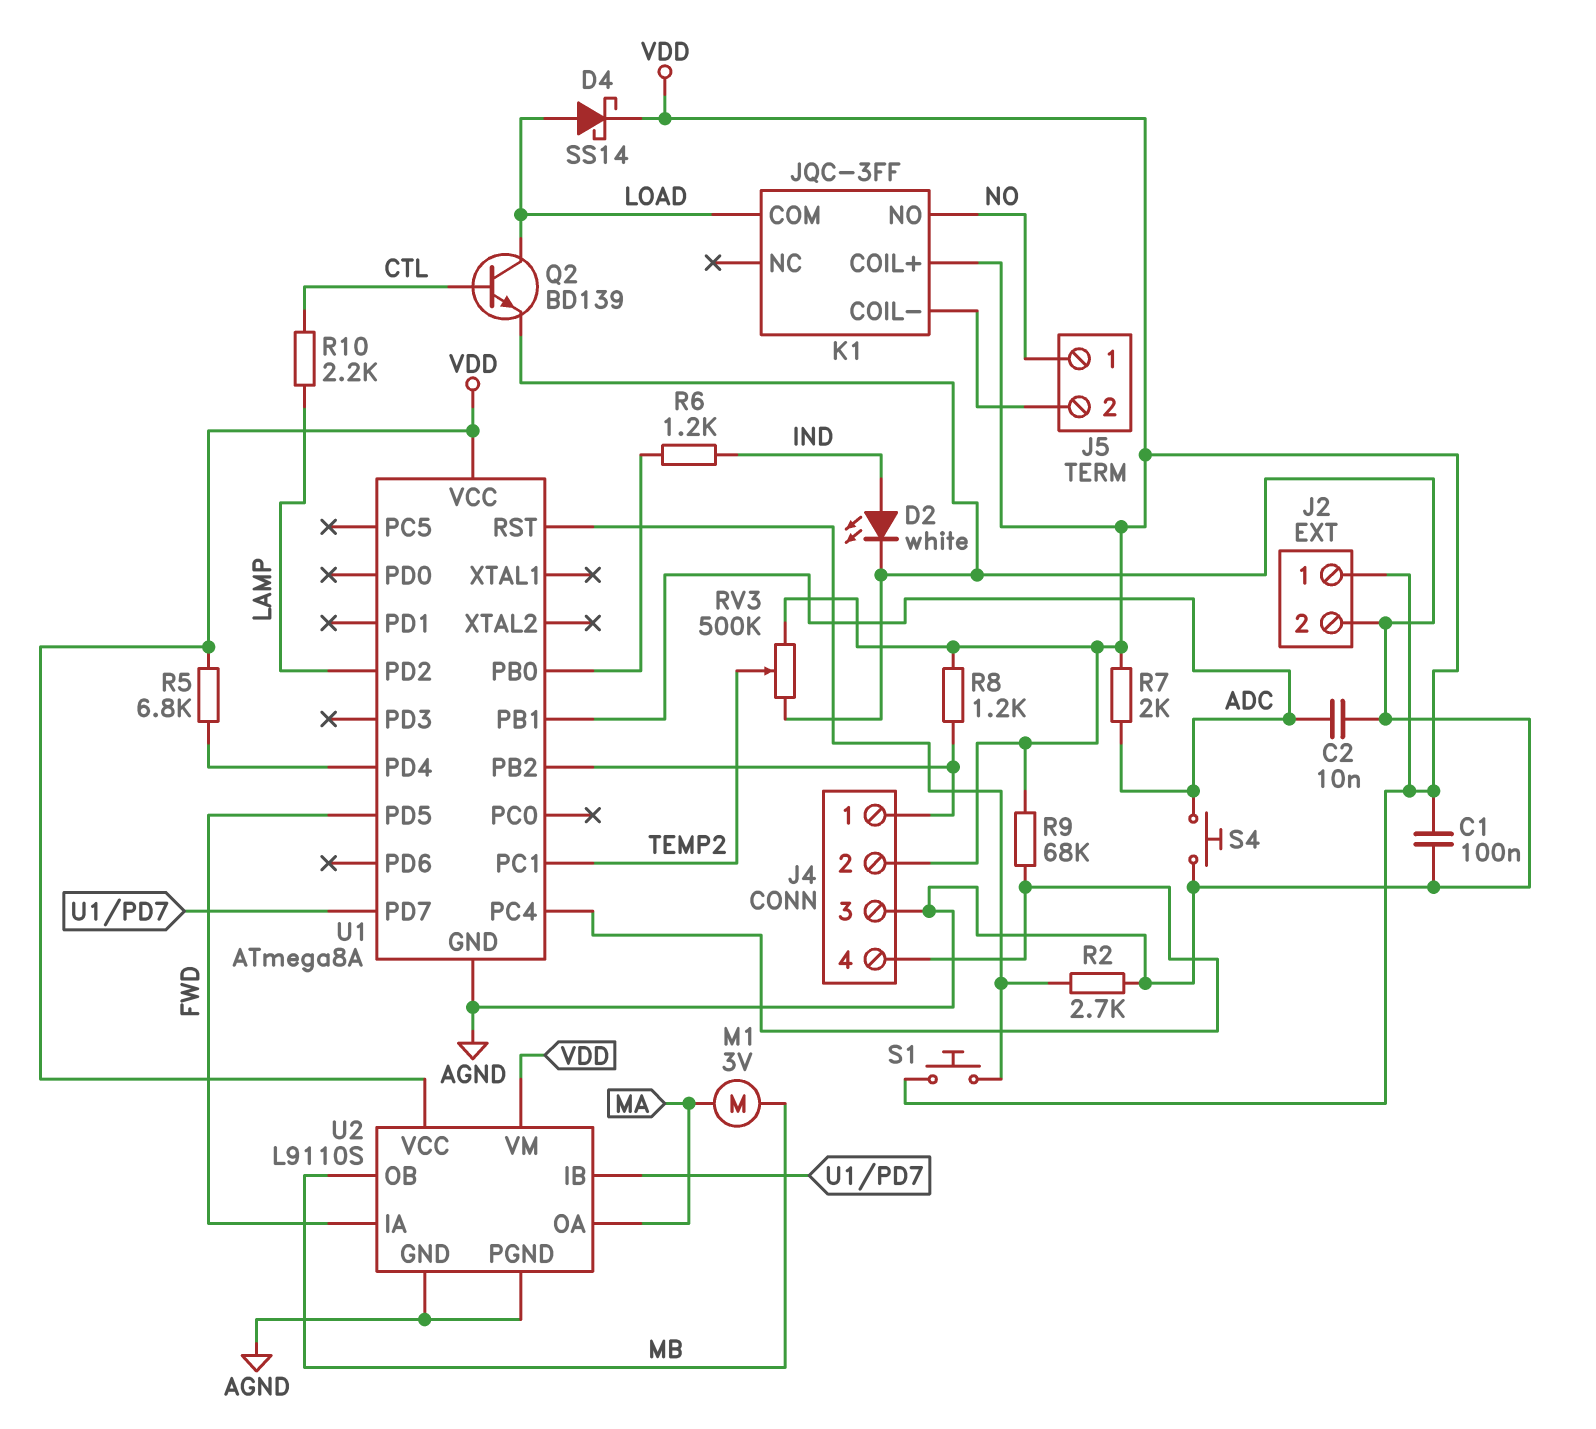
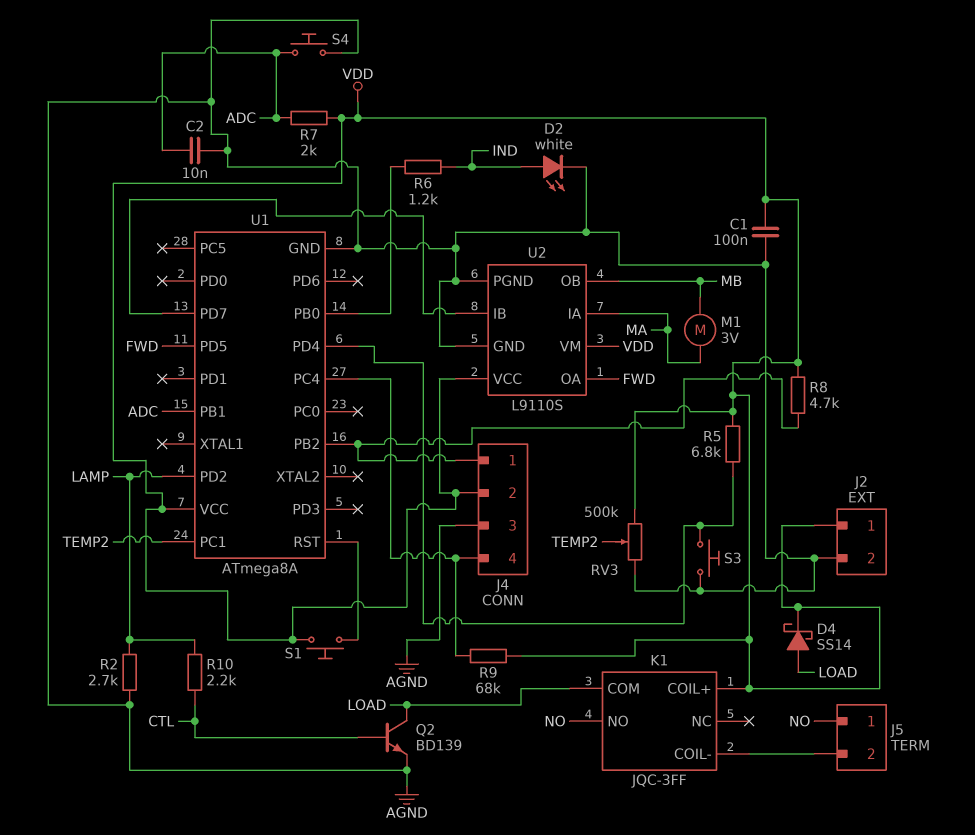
R2: 2.7k (AGND, U1/RST) -> 2.7k (AGND, LAMP)
R8: 1.2k (J4/1, VDD) -> 4.7k (J4/1, VDD)
S3: none -> button (AGND, U1/PD4)
U2 pin IA: FWD -> MA
U2 pin OA: MA -> FWD

